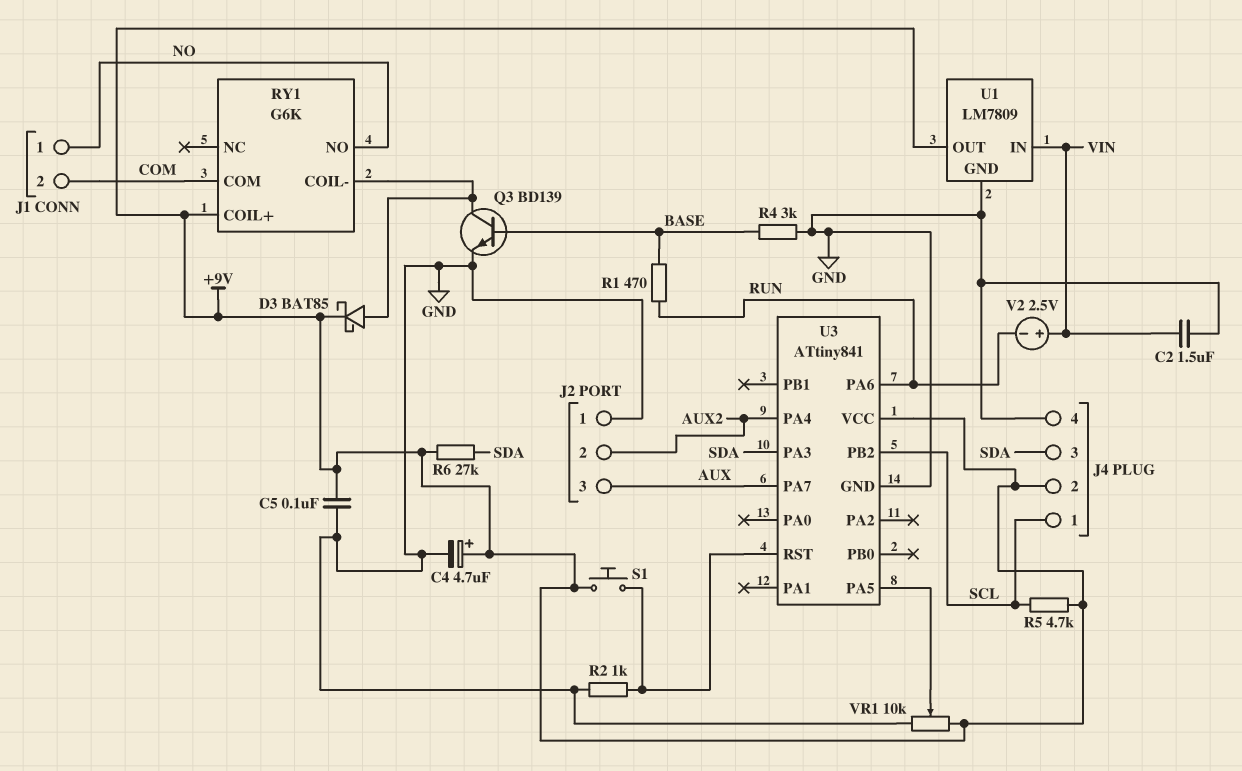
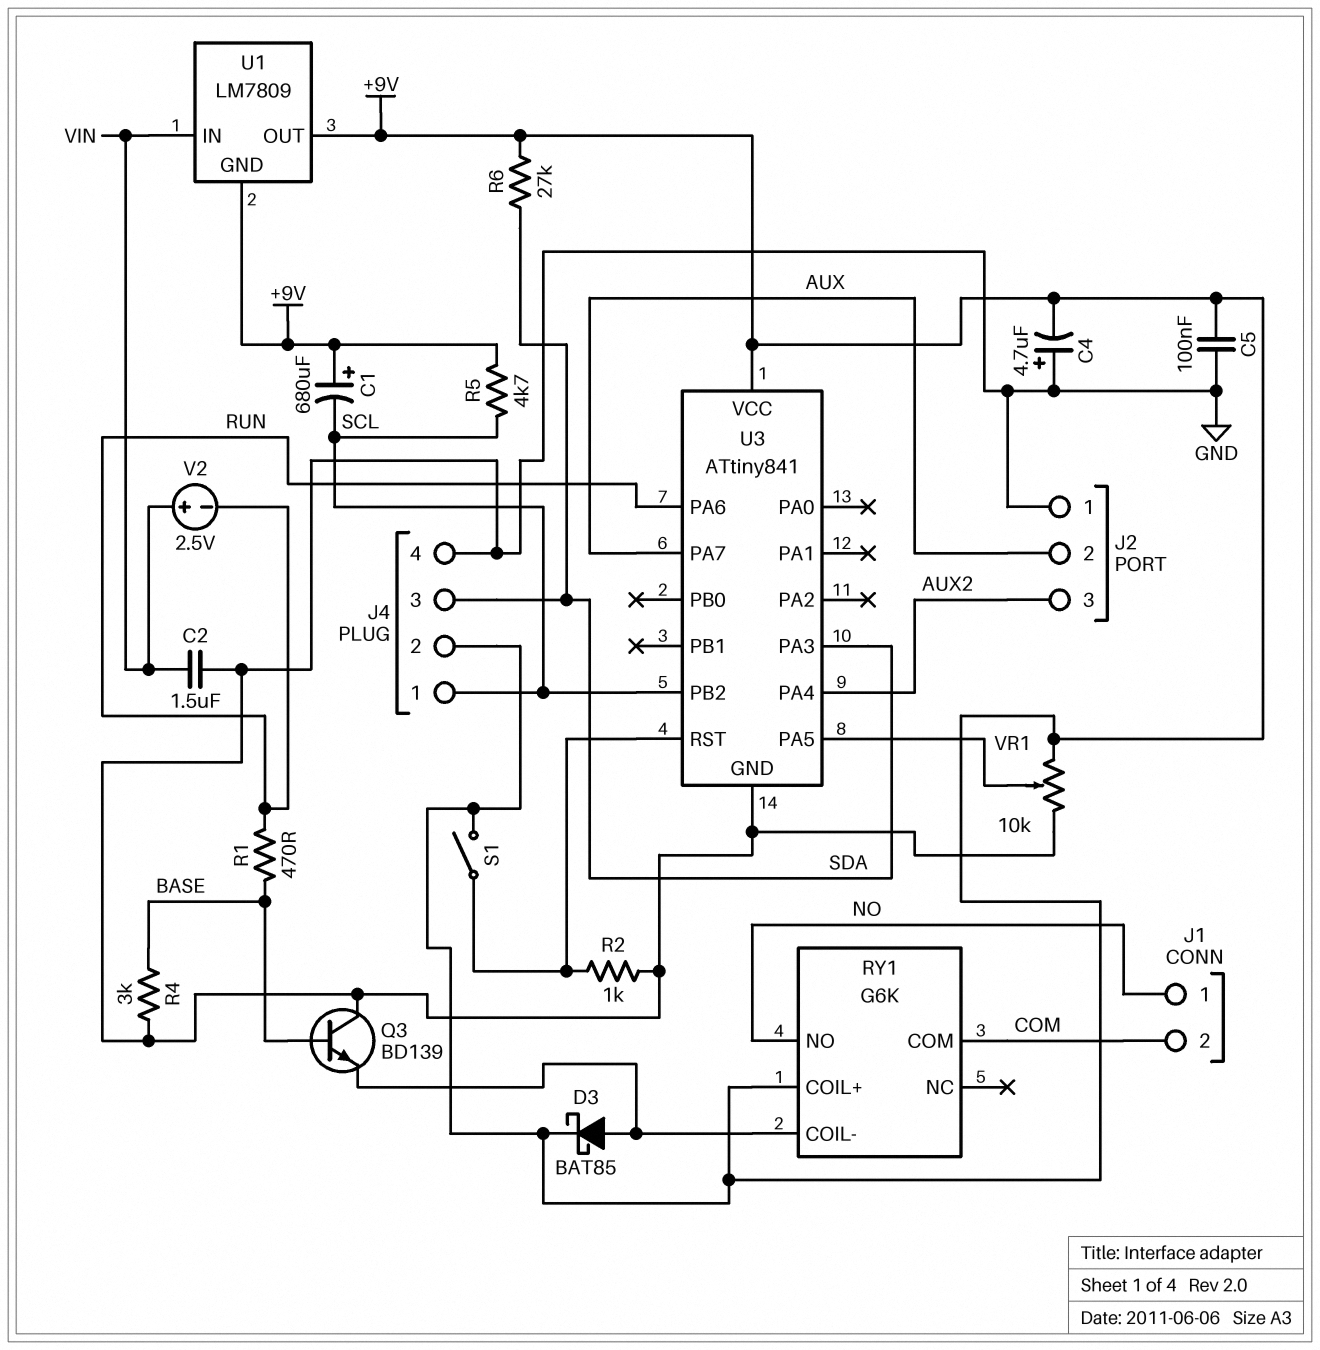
C1: none -> 680uF (plus +9V, minus SCL)
C4: 4.7uF (plus +9V, minus GND) -> 4.7uF (plus GND, minus +9V)
J2 pin 2: AUX2 -> AUX
J2 pin 3: AUX -> AUX2
Q3: NPN BD139 (B BASE, C RY1/COIL-, E GND) -> NPN BD139 (B BASE, C GND, E RY1/COIL-)
S1: button (+9V, U3/RST) -> switch (+9V, U3/RST)
U1 pin GND: GND -> +9V

